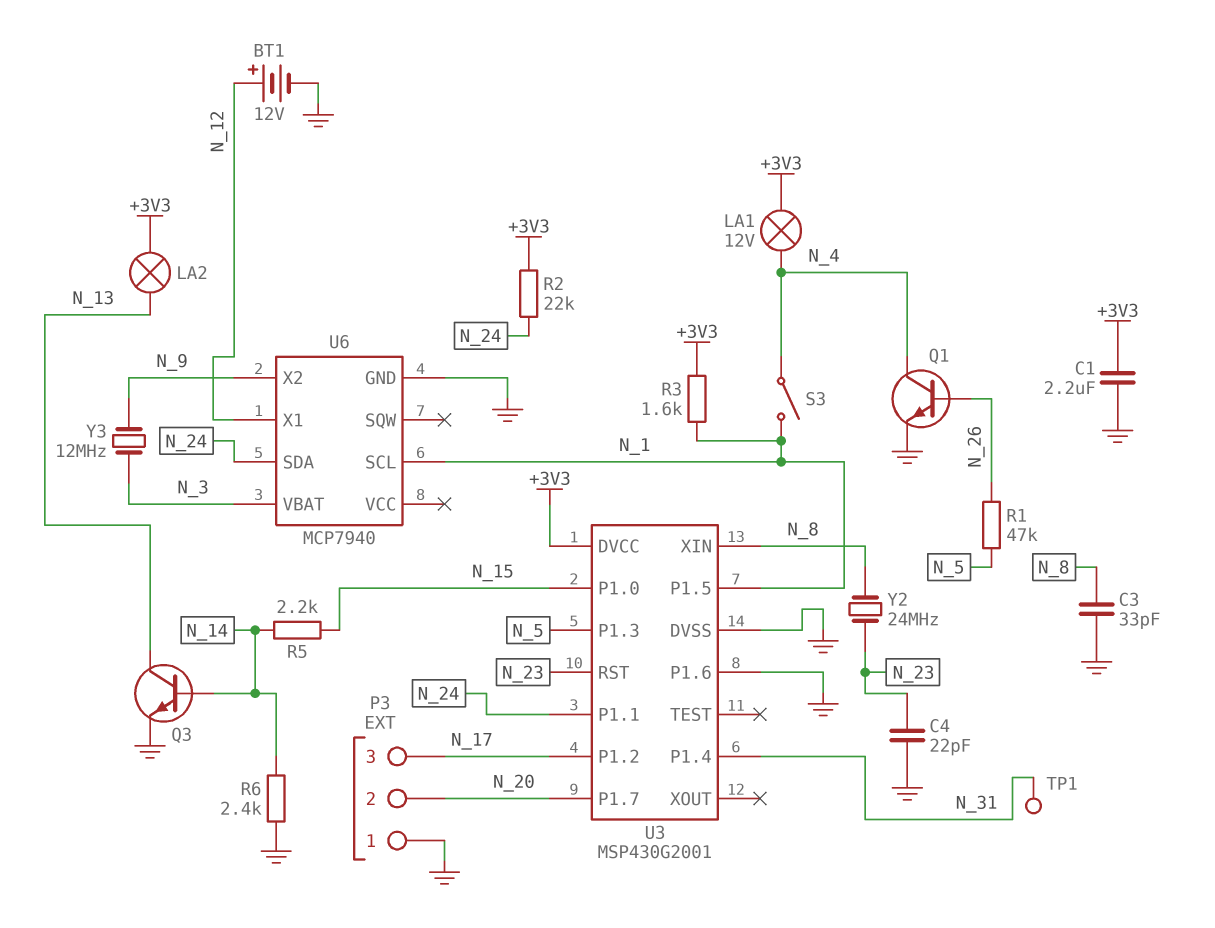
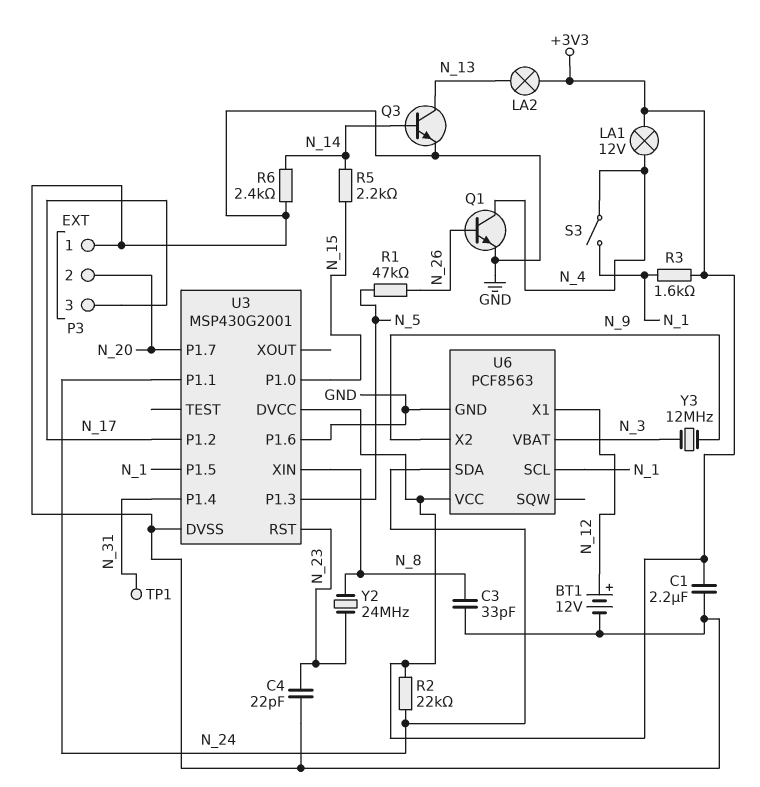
U6: MCP7940 -> PCF8563
U6 pin VCC: none -> +3V3

